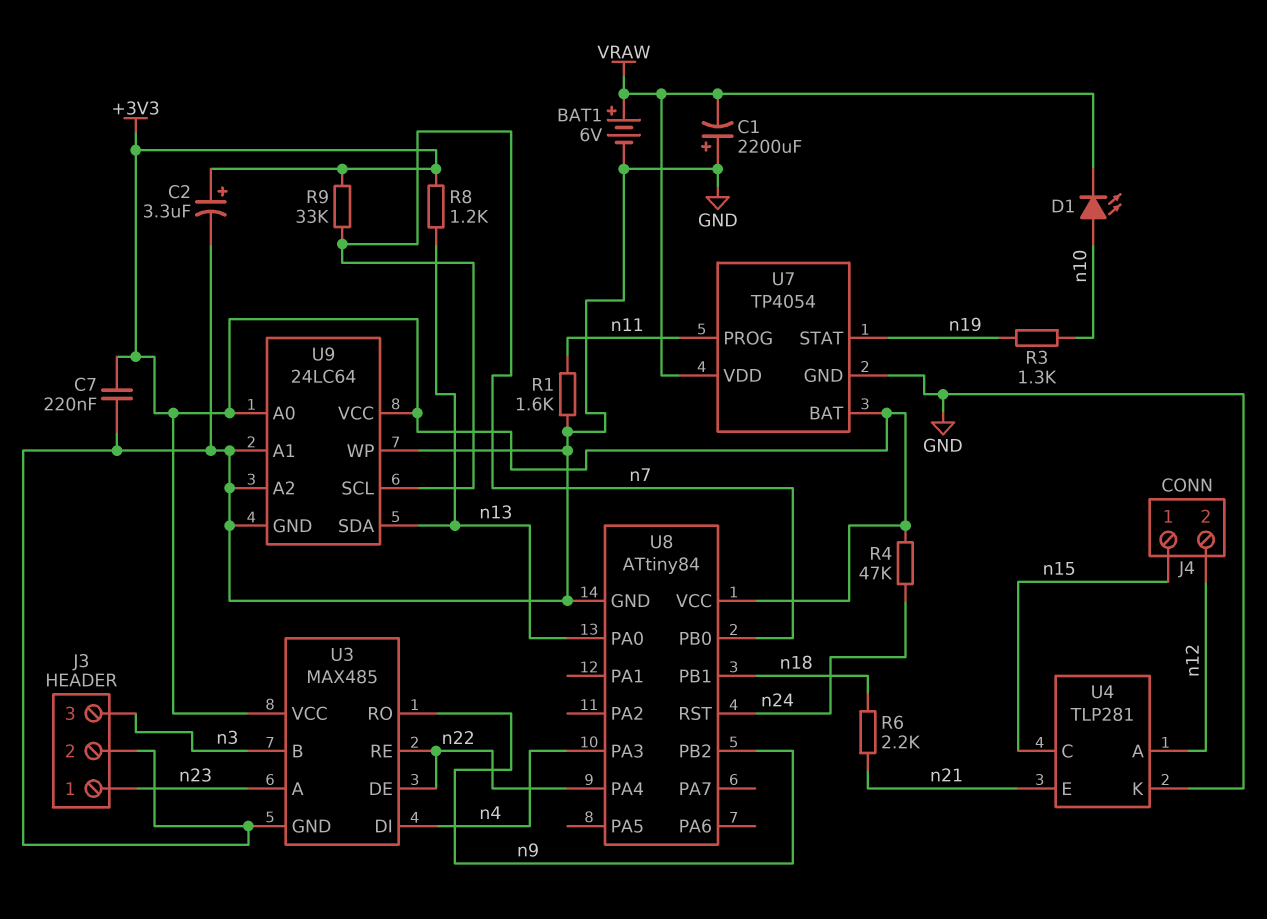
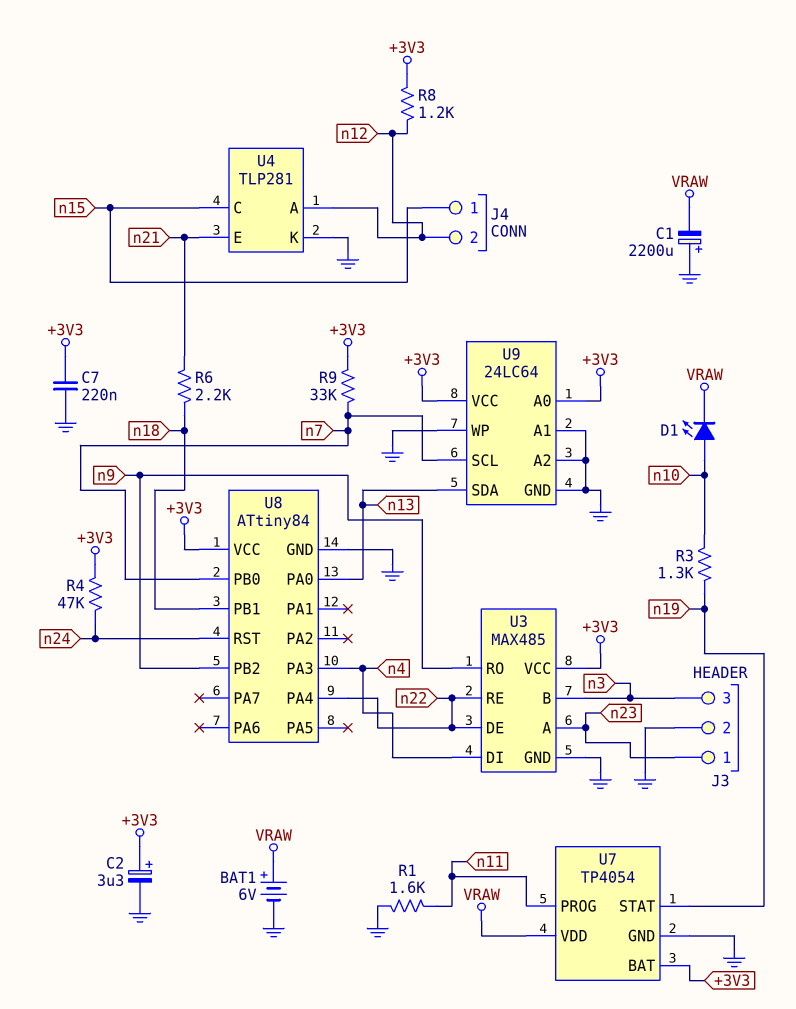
R8: 1.2k (+3V3, n13) -> 1.2k (+3V3, n12)

